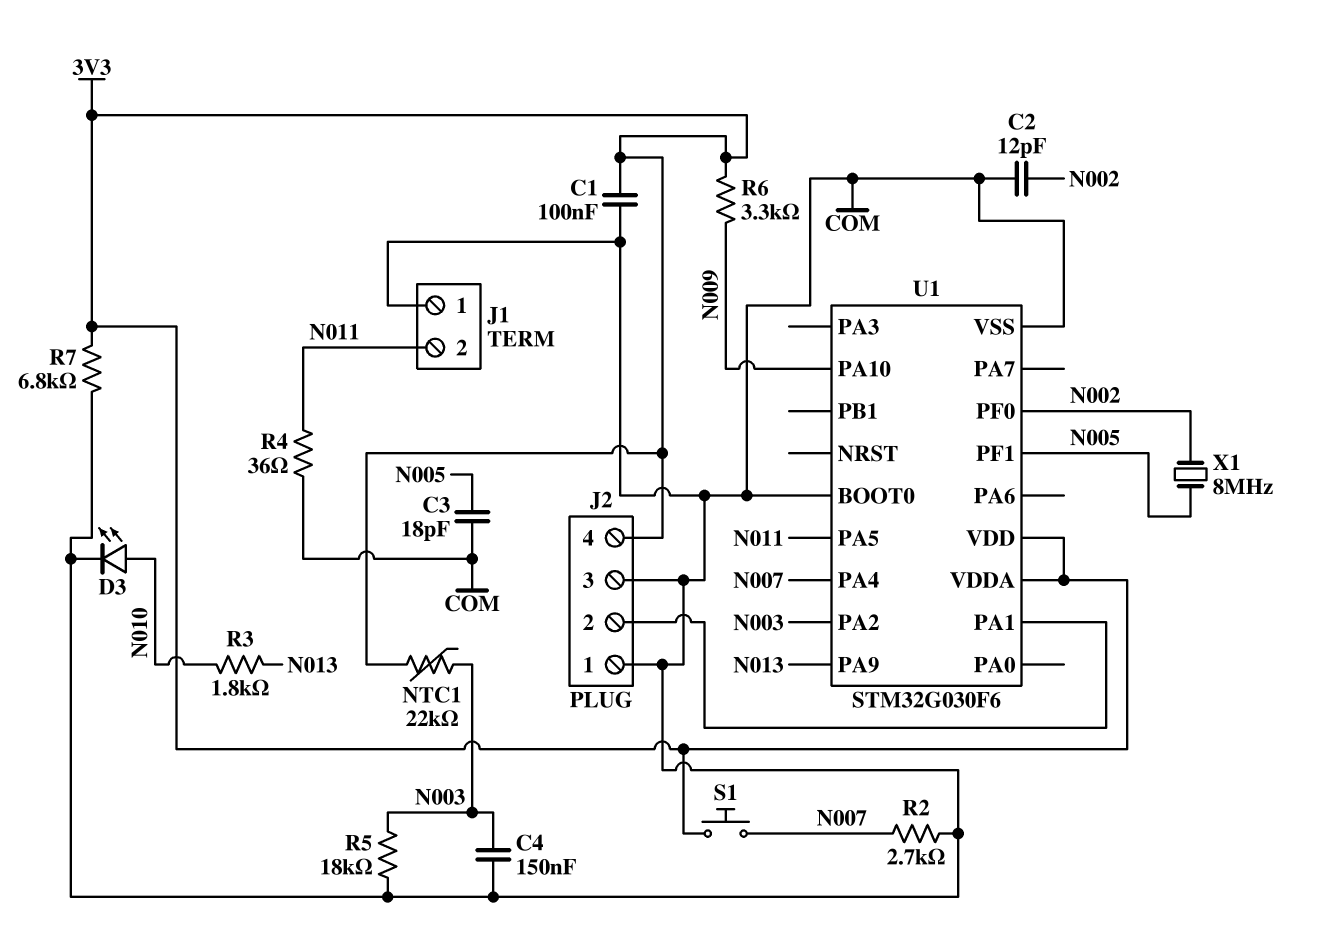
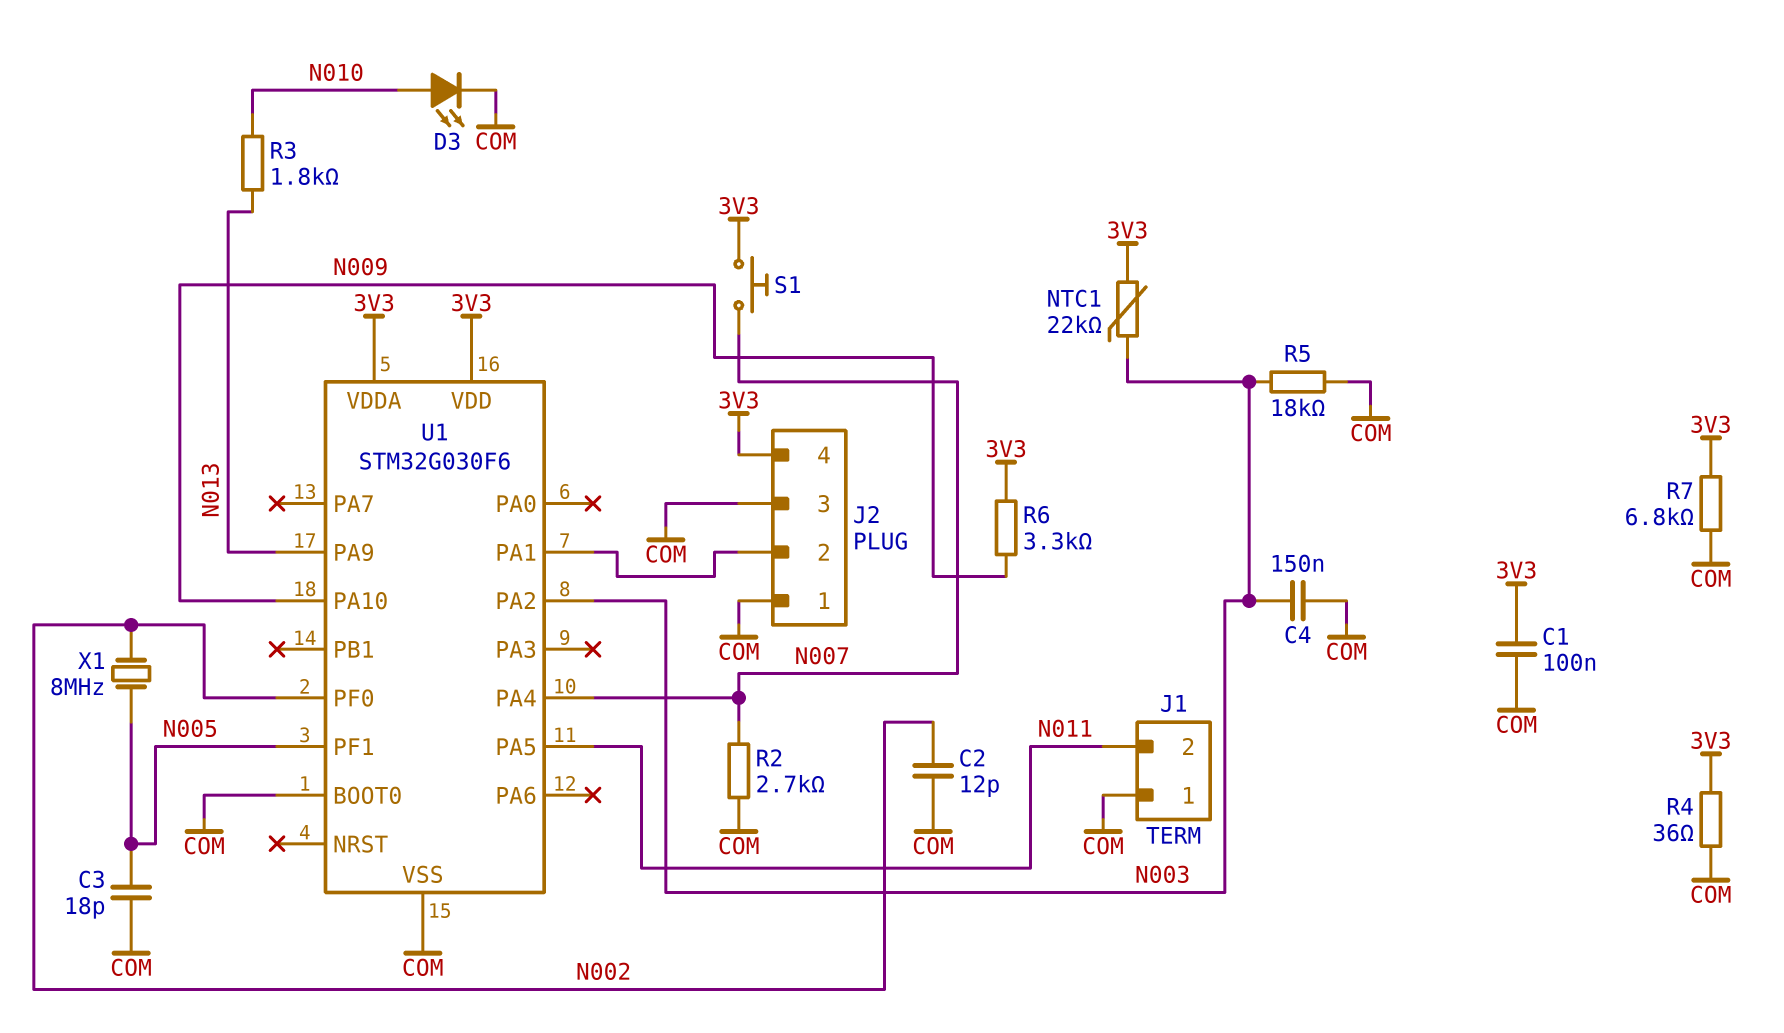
R4: 36 (COM, N011) -> 36 (3V3, COM)

